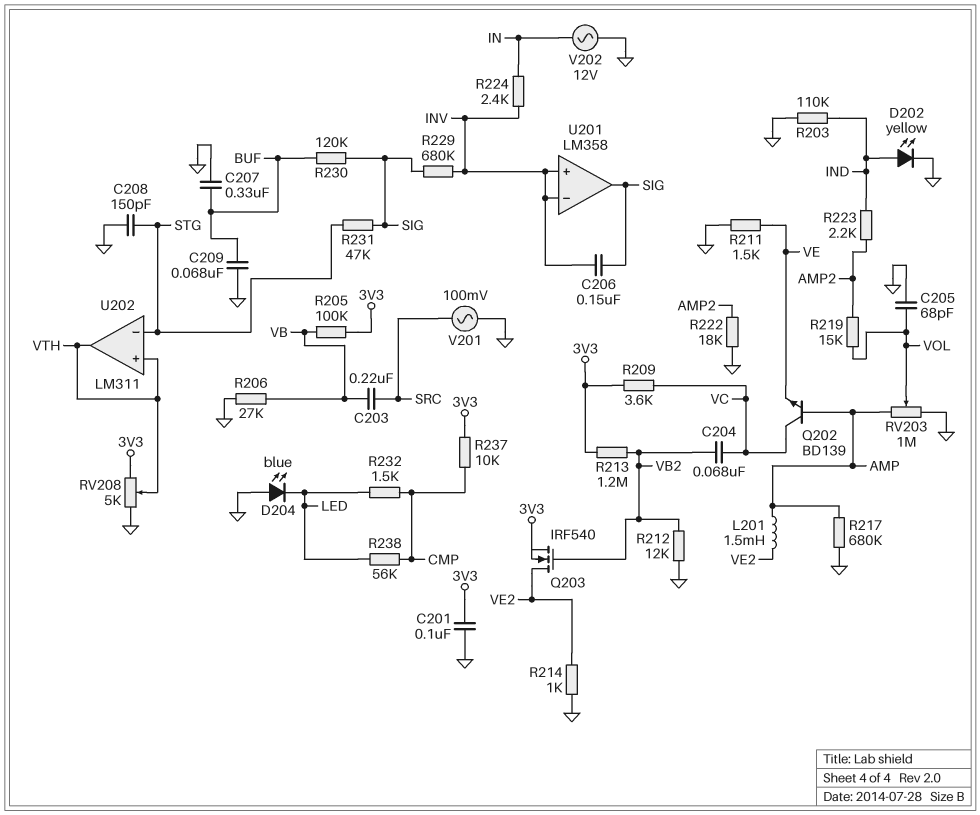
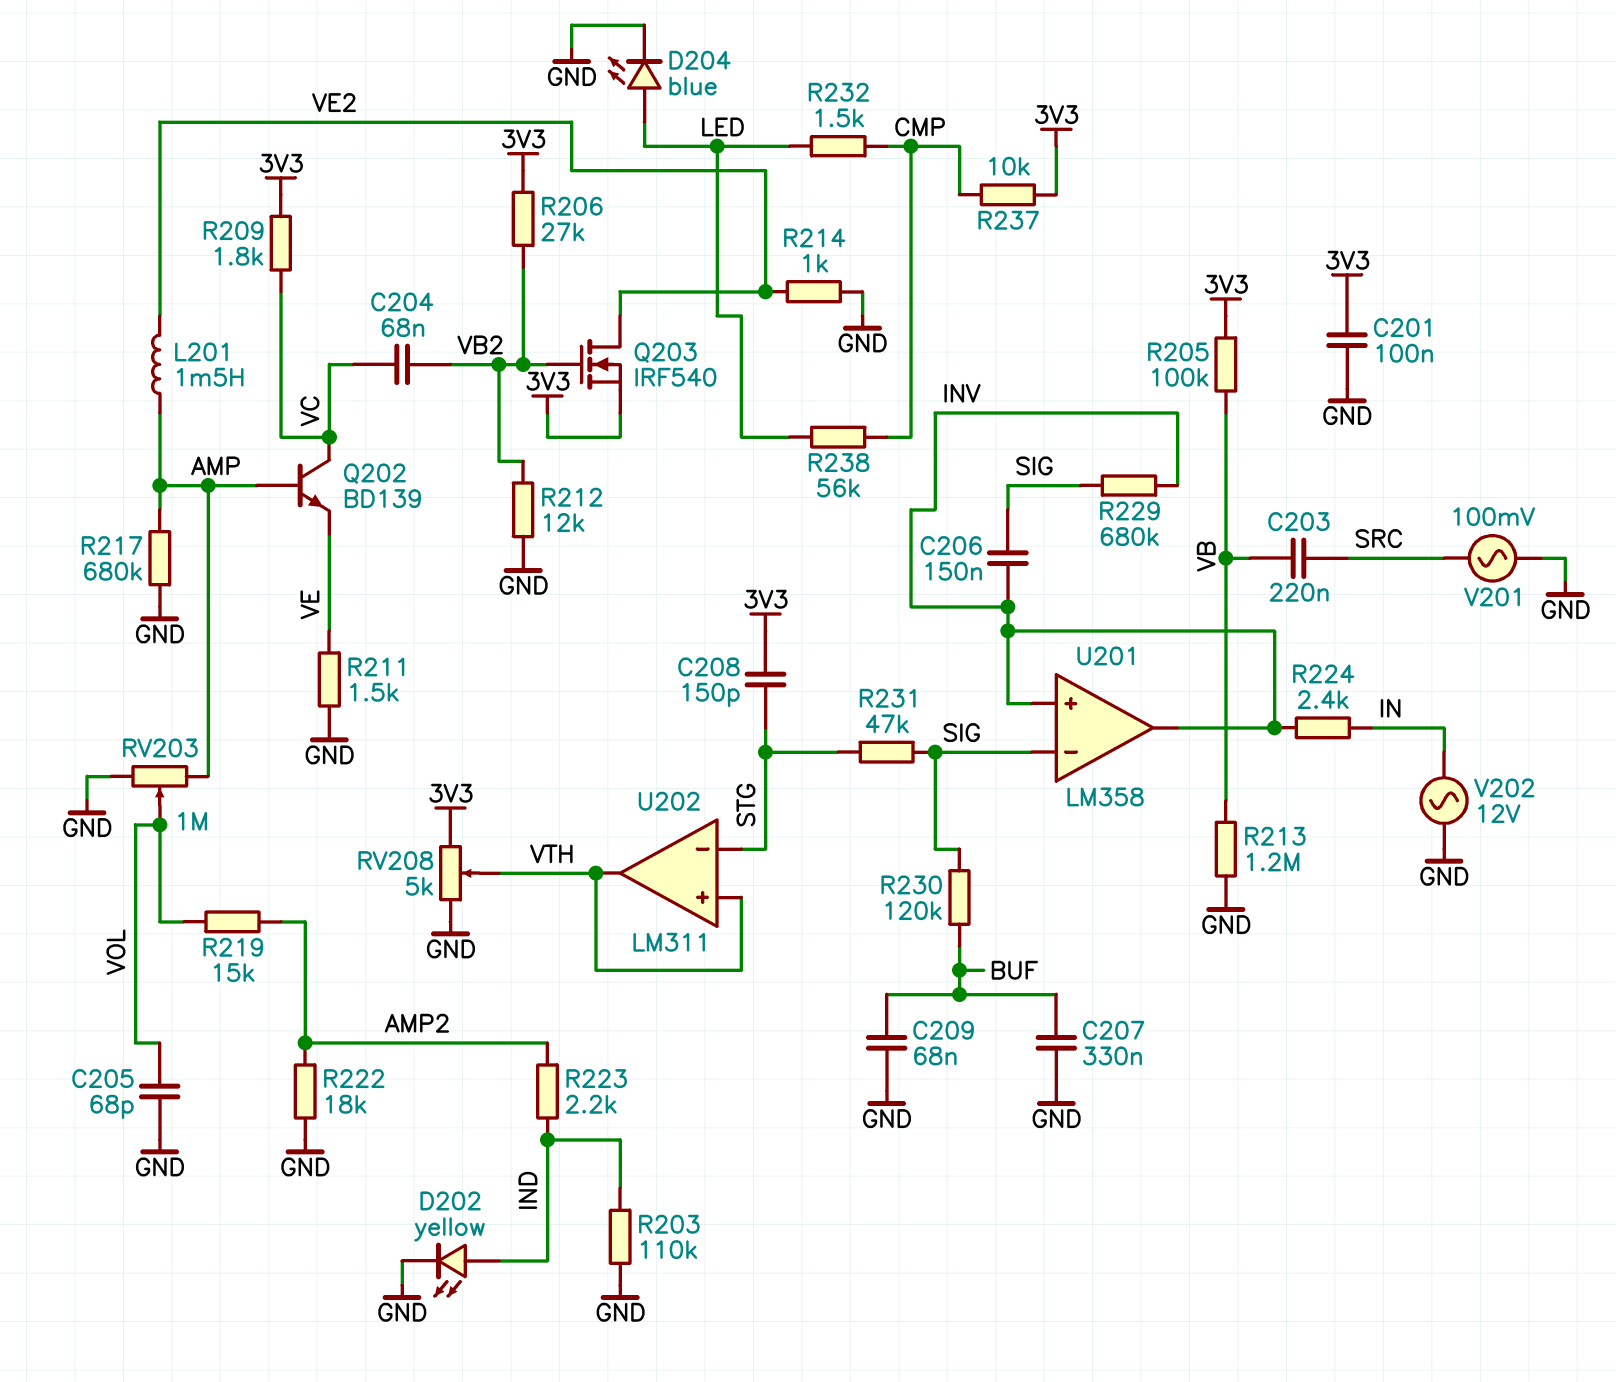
C208: 150pF (GND, STG) -> 150pF (3V3, STG)
D204: LED blue (A GND, K LED) -> LED blue (A LED, K GND)
R206: 27k (GND, VB) -> 27k (3V3, VB2)
R209: 3.6k (3V3, VC) -> 1.8k (3V3, VC)
R213: 1.2M (3V3, VB2) -> 1.2M (GND, VB)
U201 pin in-: INV -> SIG
U201 pin out: SIG -> INV

